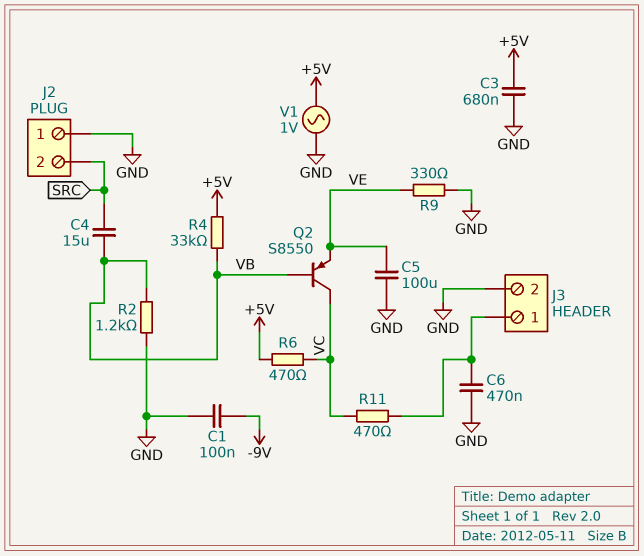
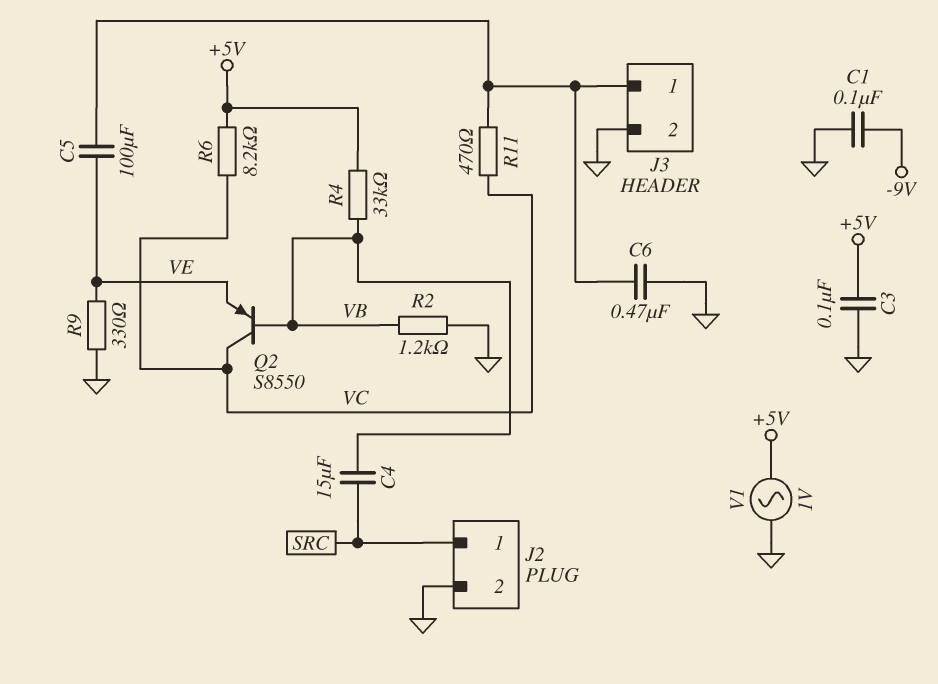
C3: 680nF (+5V, GND) -> 100nF (+5V, GND)
C5: 100uF (GND, VE) -> 100uF (J3/1, VE)
J2 pin 1: GND -> SRC
J2 pin 2: SRC -> GND
R6: 470 (+5V, VC) -> 8.2k (+5V, VC)

